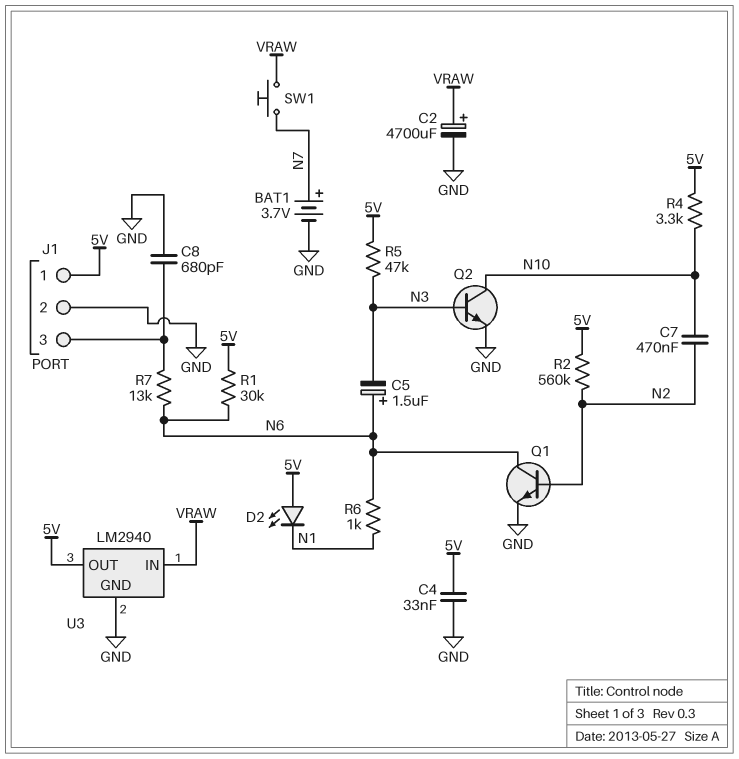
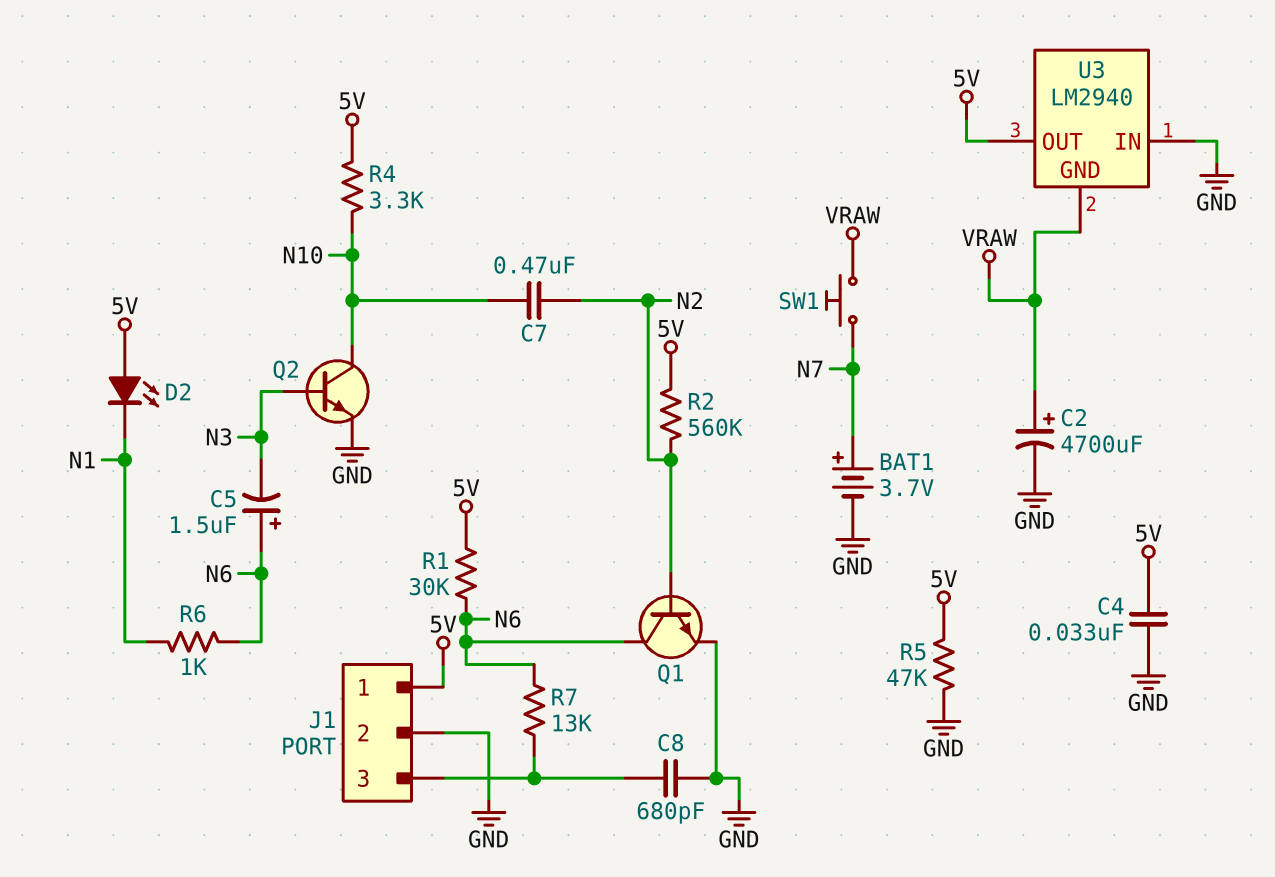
R5: 47k (5V, N3) -> 47k (5V, GND)
U3 pin GND: GND -> VRAW
U3 pin IN: VRAW -> GND

